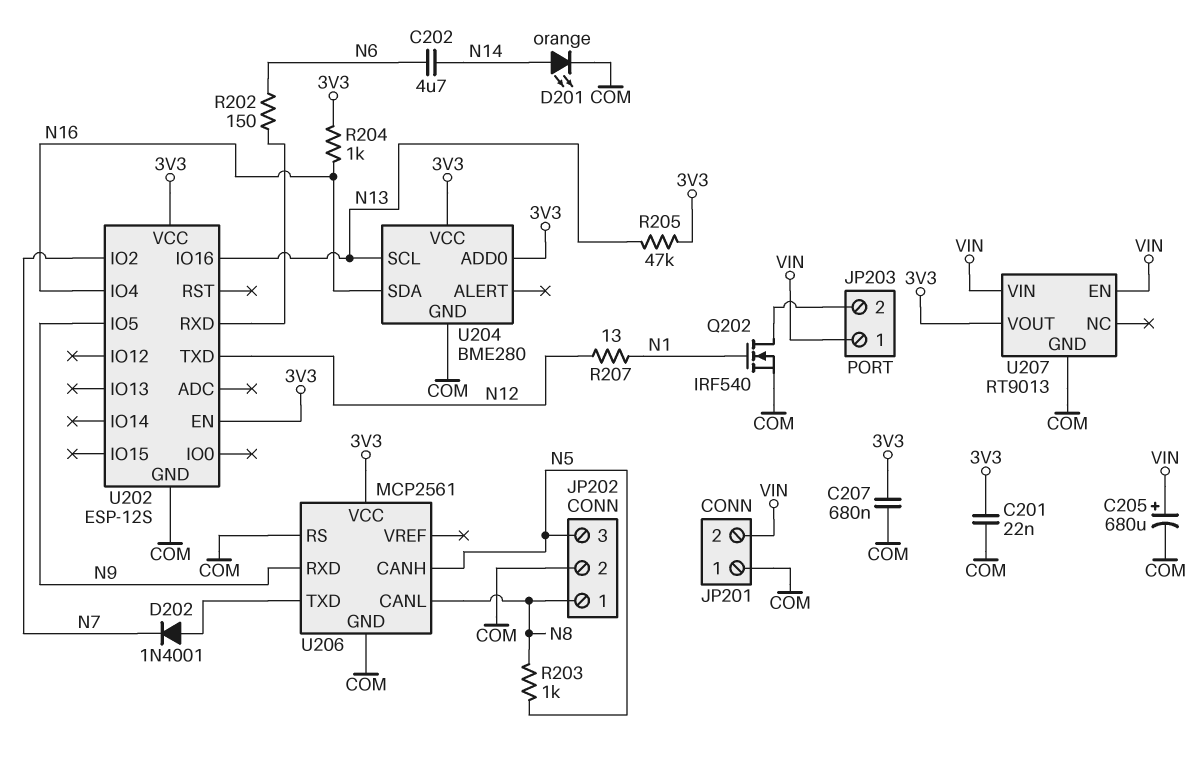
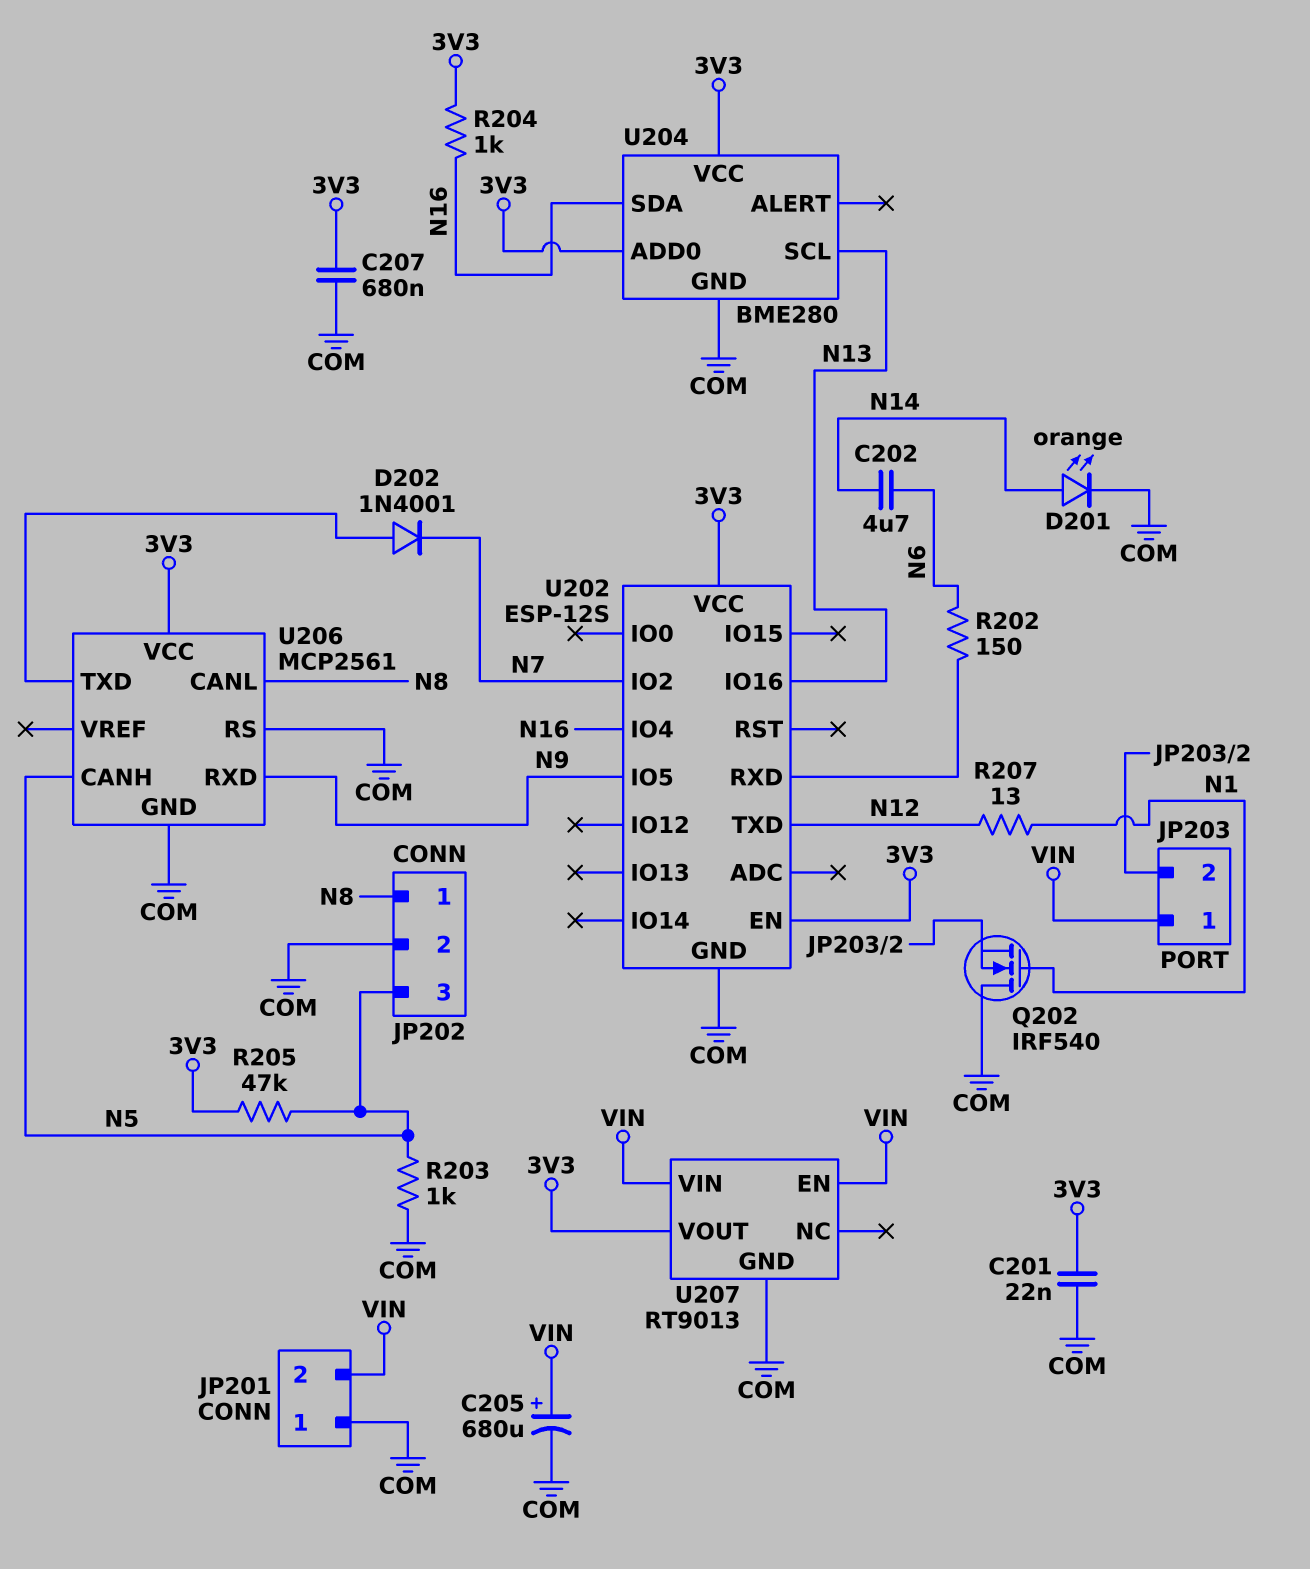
Q202: NMOS IRF540 (G N1, D JP203/2, S COM) -> NMOS IRF540 (G N1, D COM, S JP203/2)
R203: 1k (N5, N8) -> 1k (COM, N5)
R205: 47k (3V3, N13) -> 47k (3V3, N5)

